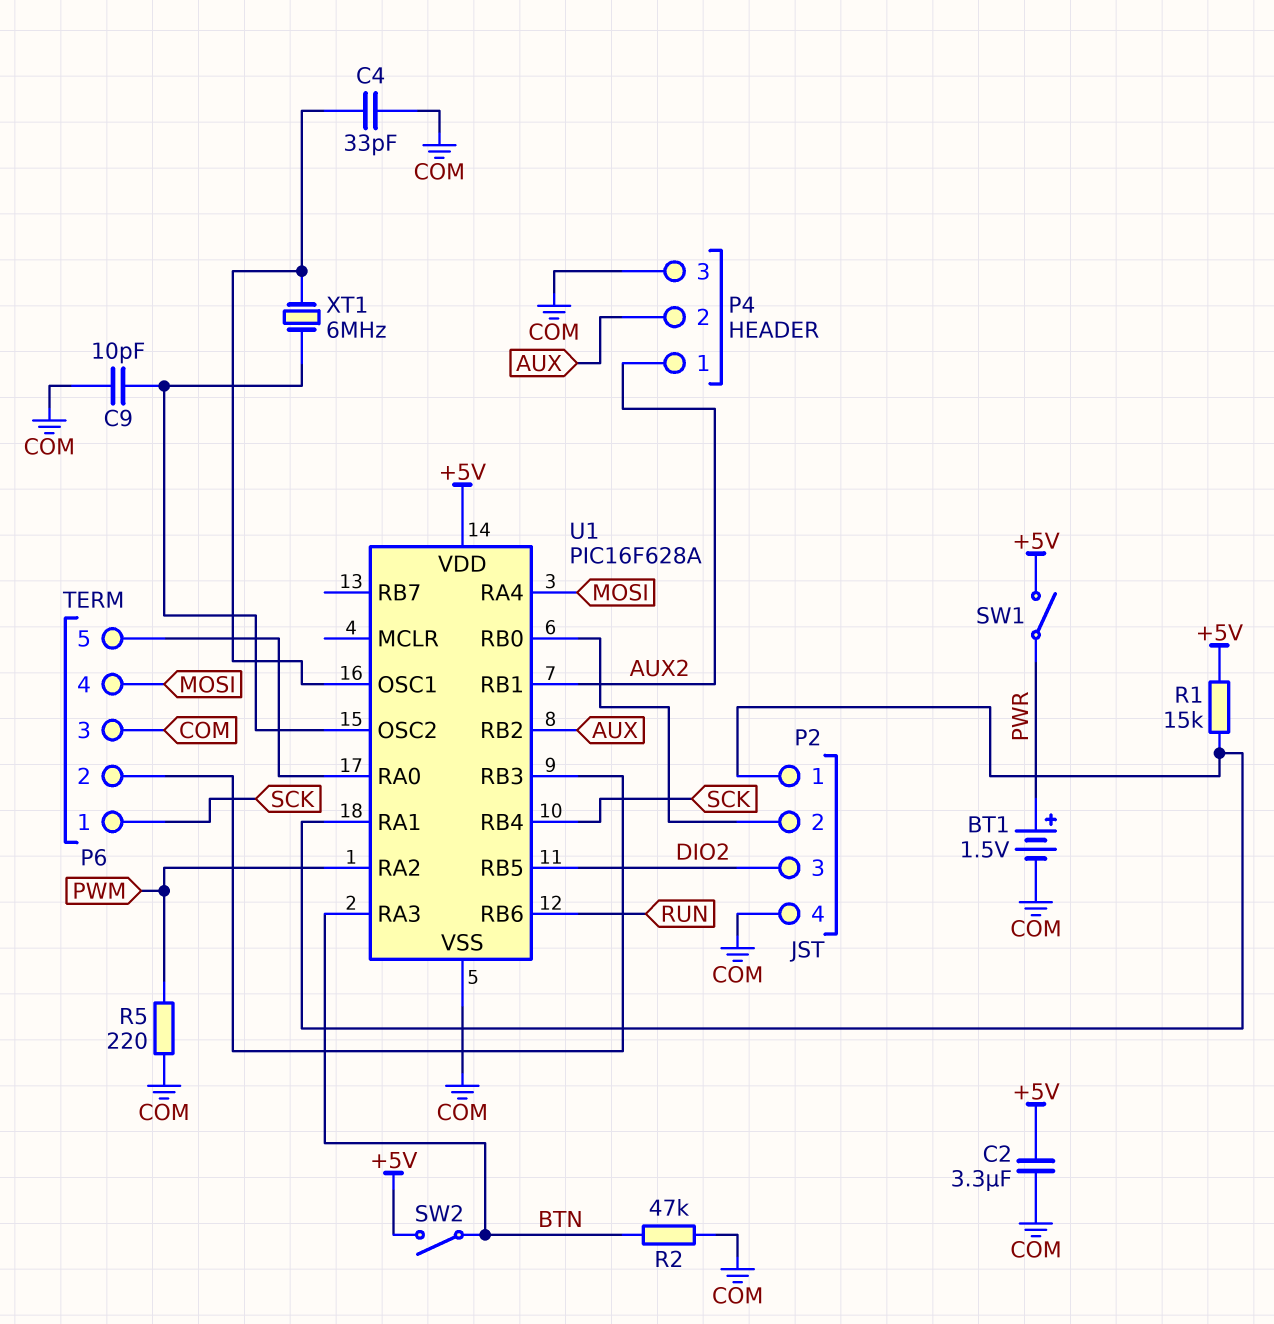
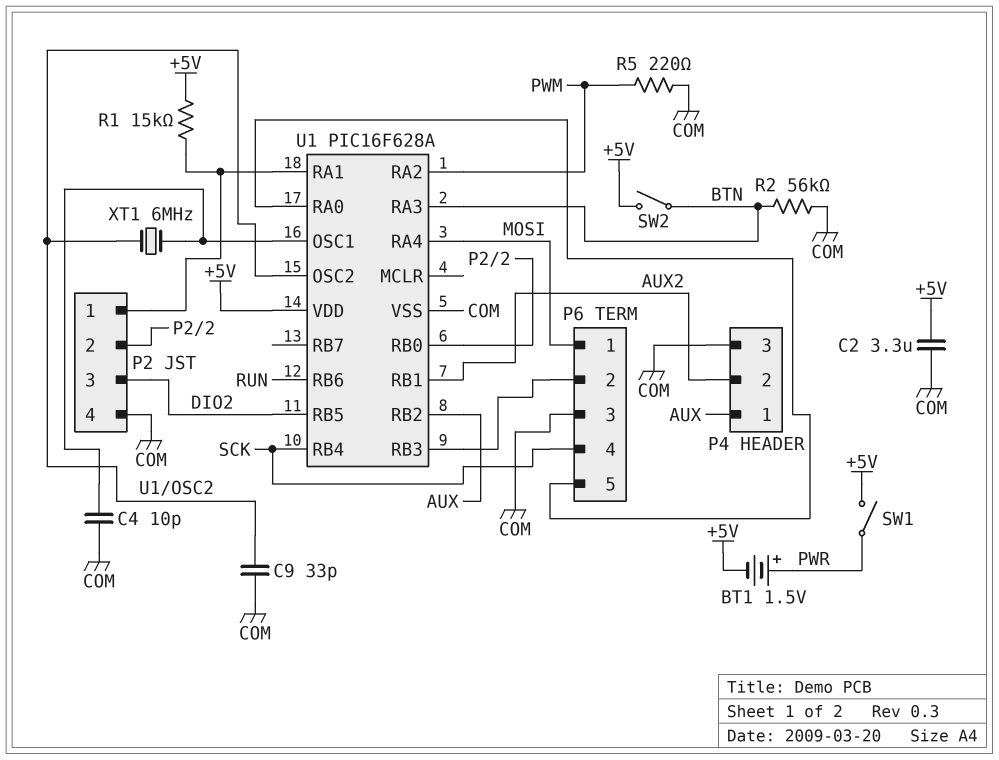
BT1: 1.5V (plus PWR, minus COM) -> 1.5V (plus PWR, minus +5V)
C4: 33pF (COM, U1/OSC1) -> 10pF (COM, U1/OSC1)
C9: 10pF (COM, U1/OSC2) -> 33pF (COM, U1/OSC2)
P4 pin 1: AUX2 -> AUX
P4 pin 2: AUX -> AUX2
P6 pin 1: SCK -> MOSI
P6 pin 4: MOSI -> SCK
R2: 47k (BTN, COM) -> 56k (BTN, COM)

